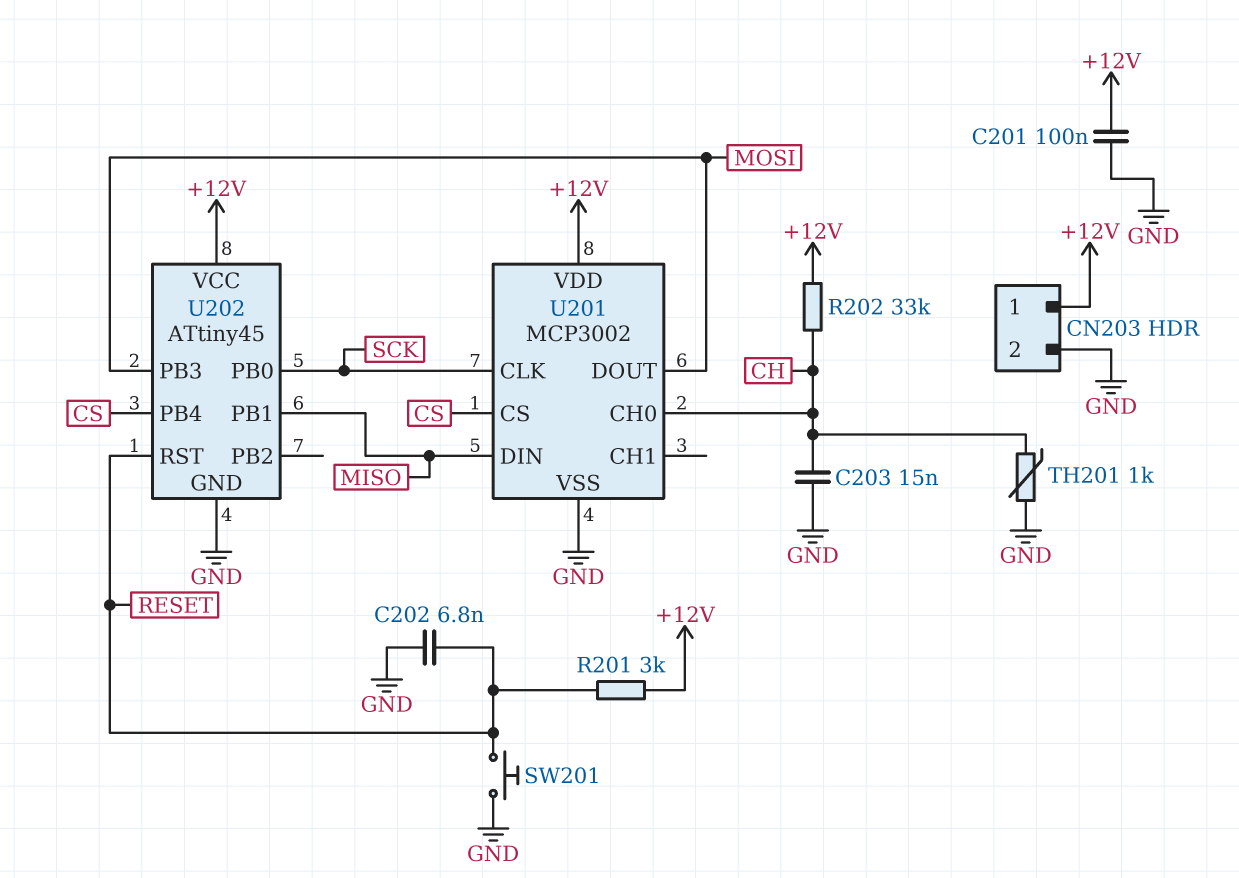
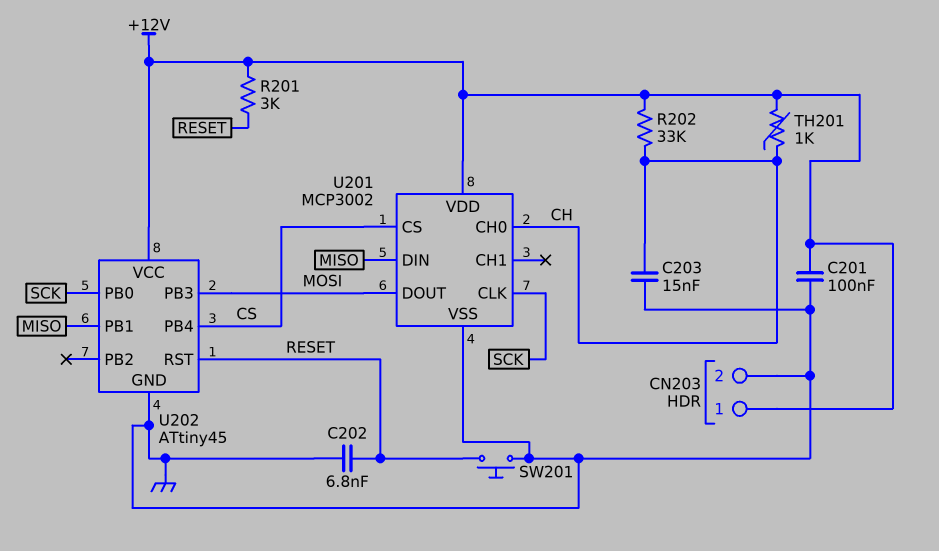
TH201: 1k (CH, GND) -> 1k (+12V, CH)

